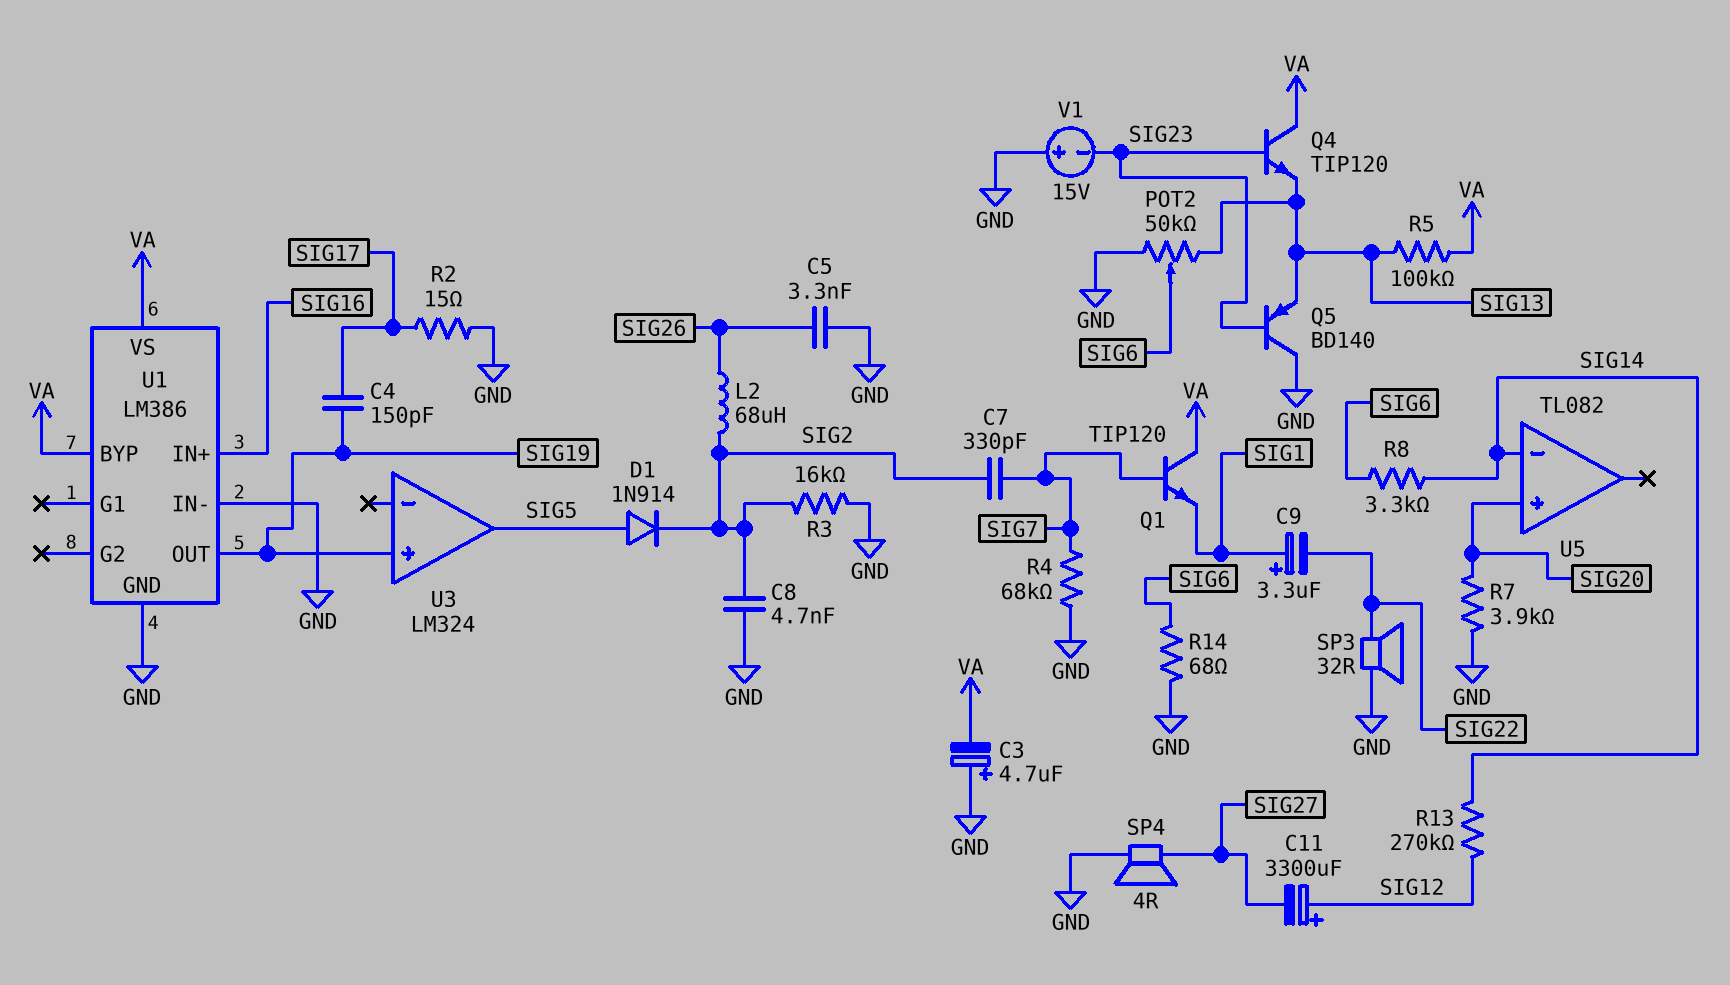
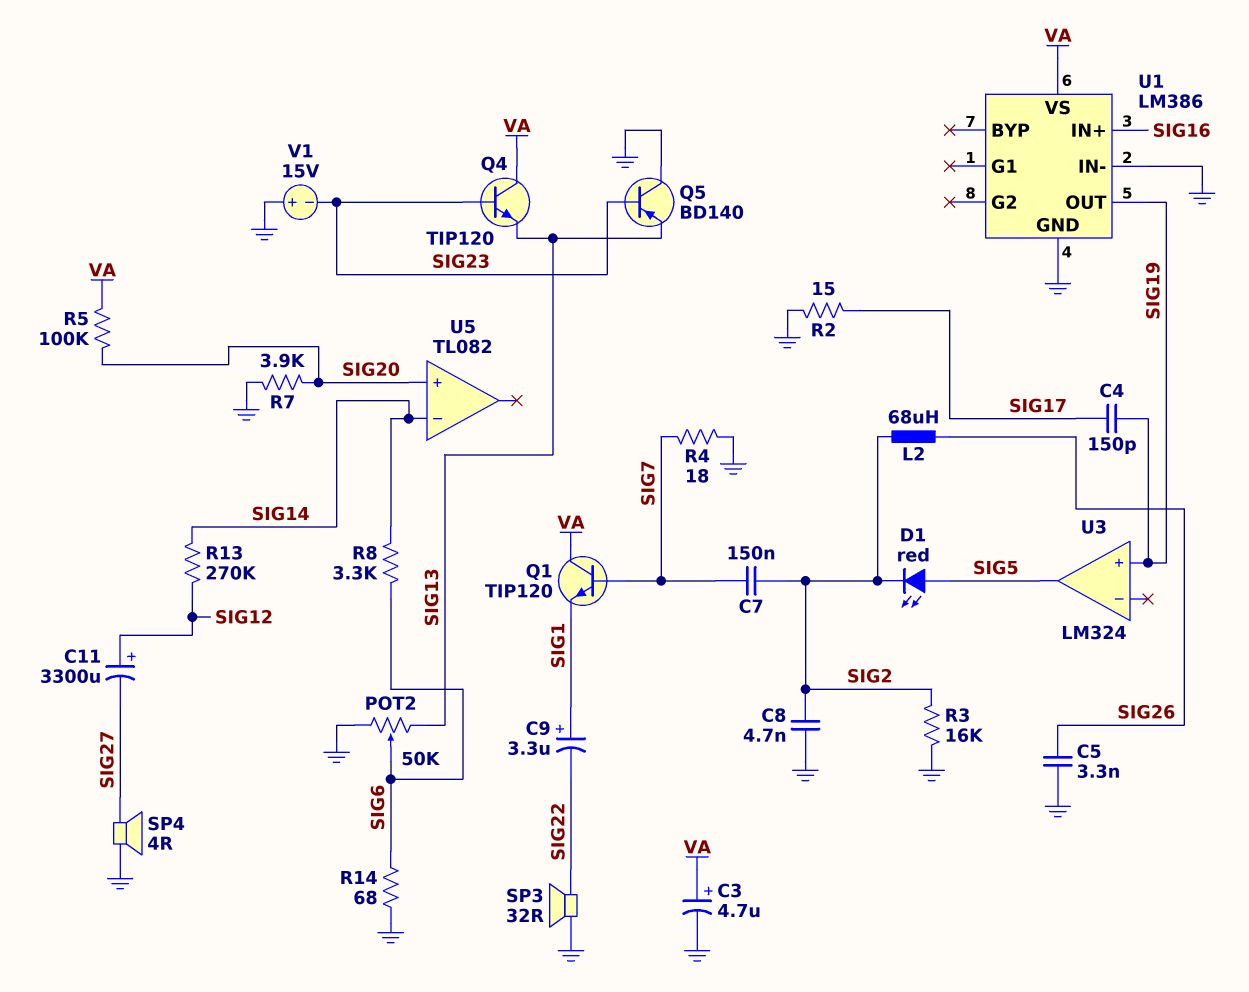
C3: 4.7uF (plus GND, minus VA) -> 4.7uF (plus VA, minus GND)
C7: 330pF (SIG2, SIG7) -> 150nF (SIG2, SIG7)
D1: diode 1N914 (A SIG5, K SIG2) -> LED red (A SIG5, K SIG2)
R4: 68k (GND, SIG7) -> 18 (GND, SIG7)
R5: 100k (SIG13, VA) -> 100k (SIG20, VA)
U1 pin BYP: VA -> none

